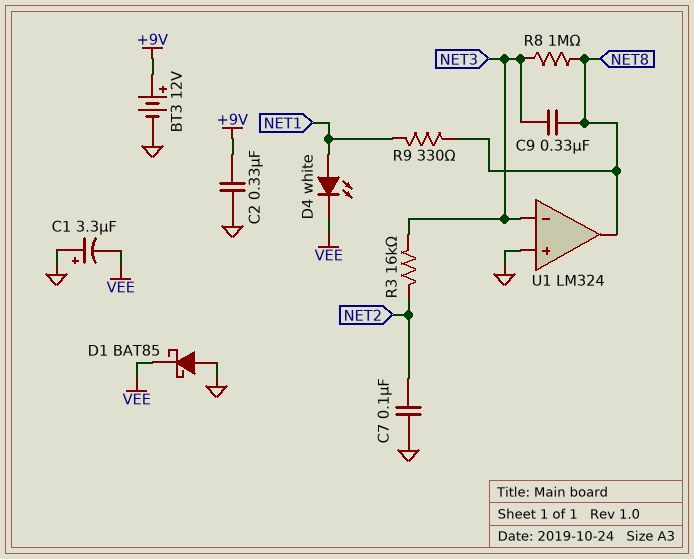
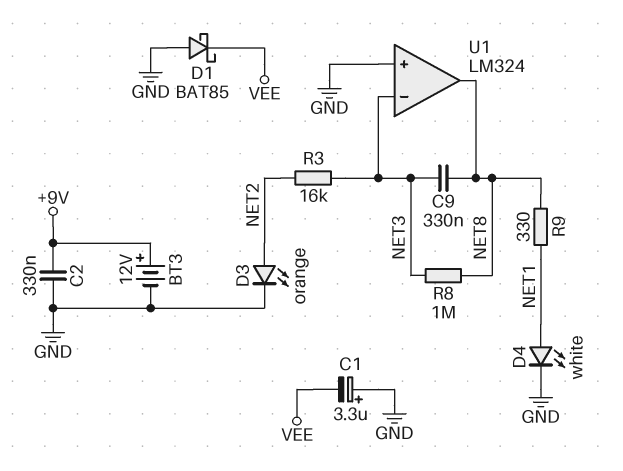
C7: 100nF (GND, NET2) -> none
D3: none -> LED orange (A NET2, K GND)
D4: LED white (A NET1, K VEE) -> LED white (A NET1, K GND)

